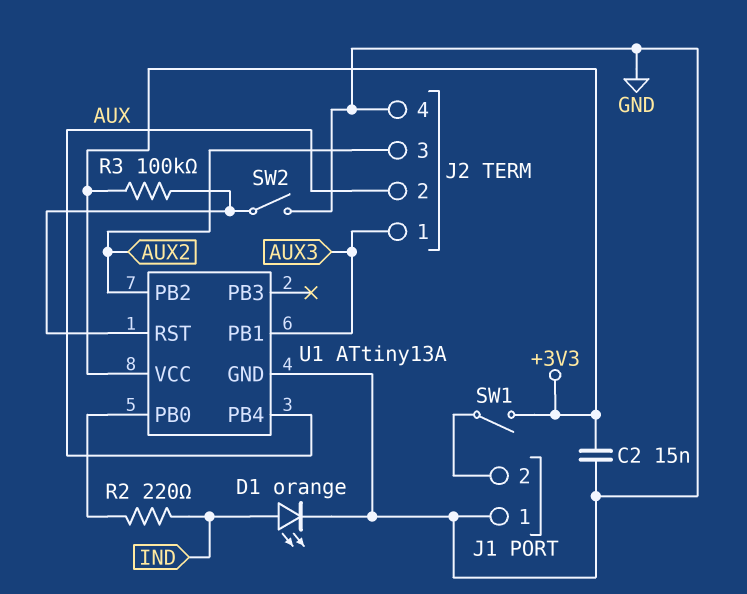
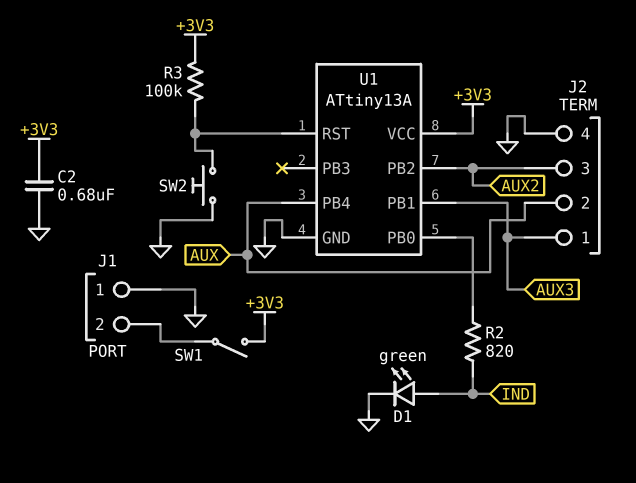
C2: 15nF (+3V3, GND) -> 680nF (+3V3, GND)
D1: LED orange (A IND, K GND) -> LED green (A IND, K GND)
R2: 220 (IND, U1/PB0) -> 820 (IND, U1/PB0)
SW2: switch (GND, U1/RST) -> button (GND, U1/RST)

